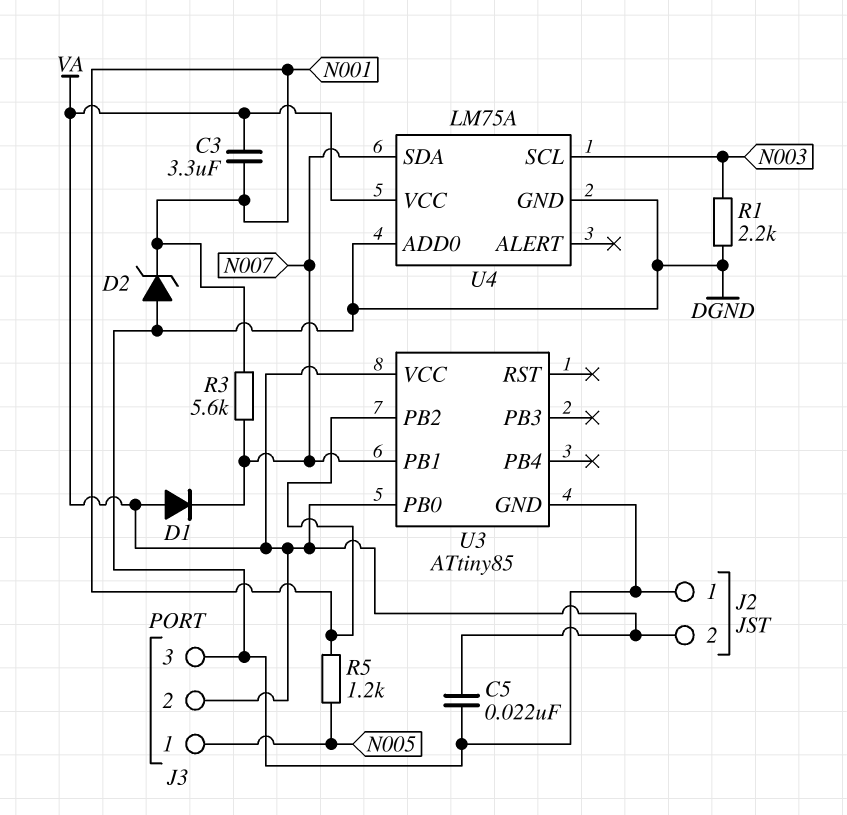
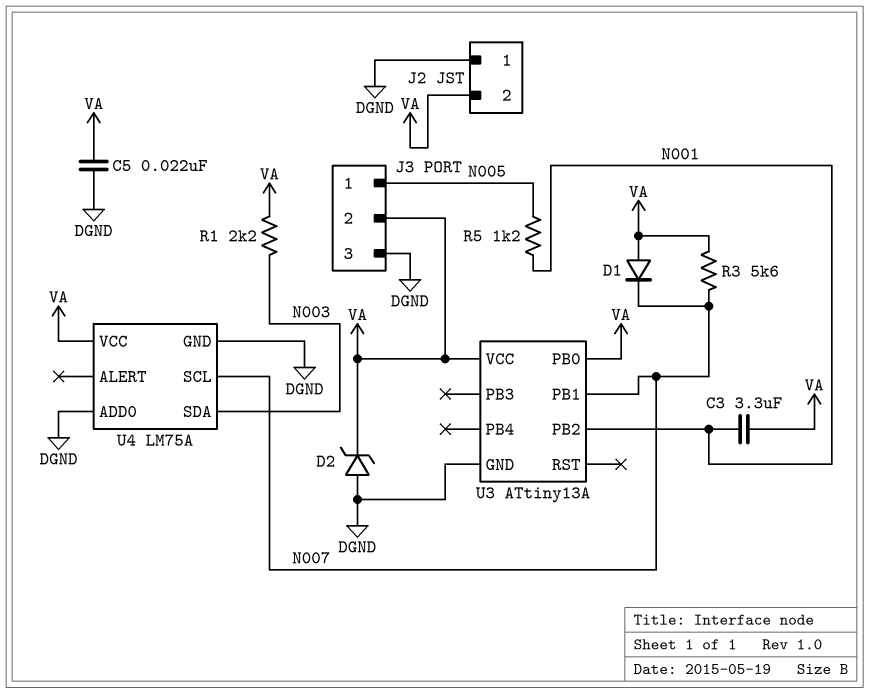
D2: zener (A DGND, K N001) -> zener (A DGND, K VA)
R1: 2.2k (DGND, N003) -> 2.2k (N003, VA)
R3: 5.6k (N001, N007) -> 5.6k (N007, VA)
U3: ATtiny85 -> ATtiny13A
U4 pin SCL: N003 -> N007
U4 pin SDA: N007 -> N003

